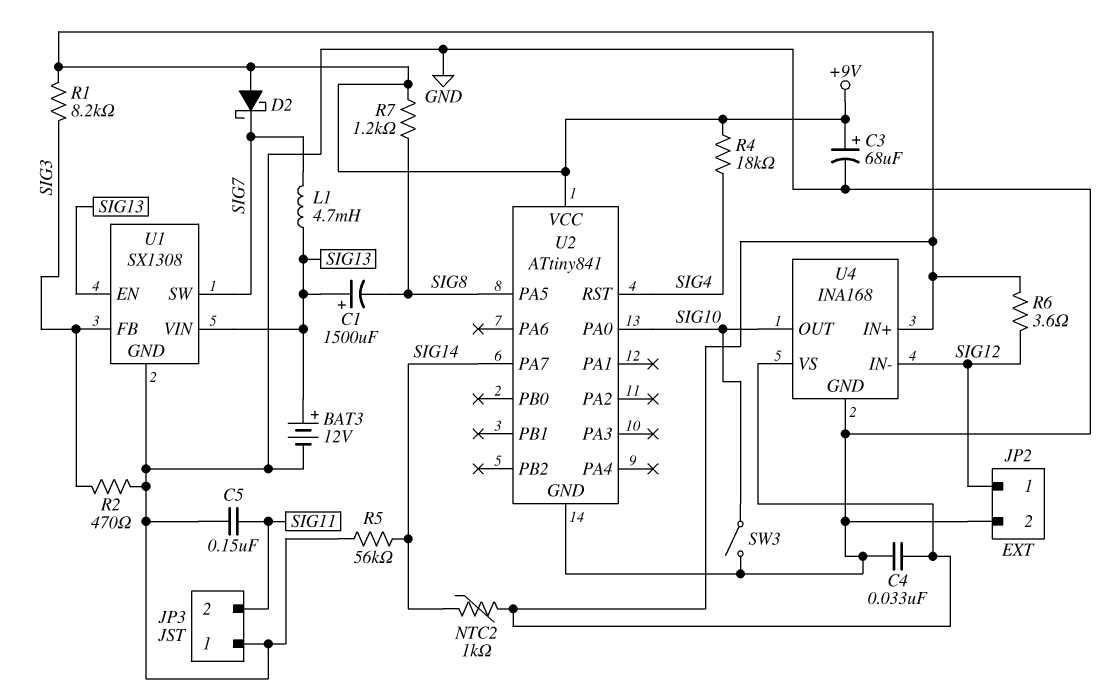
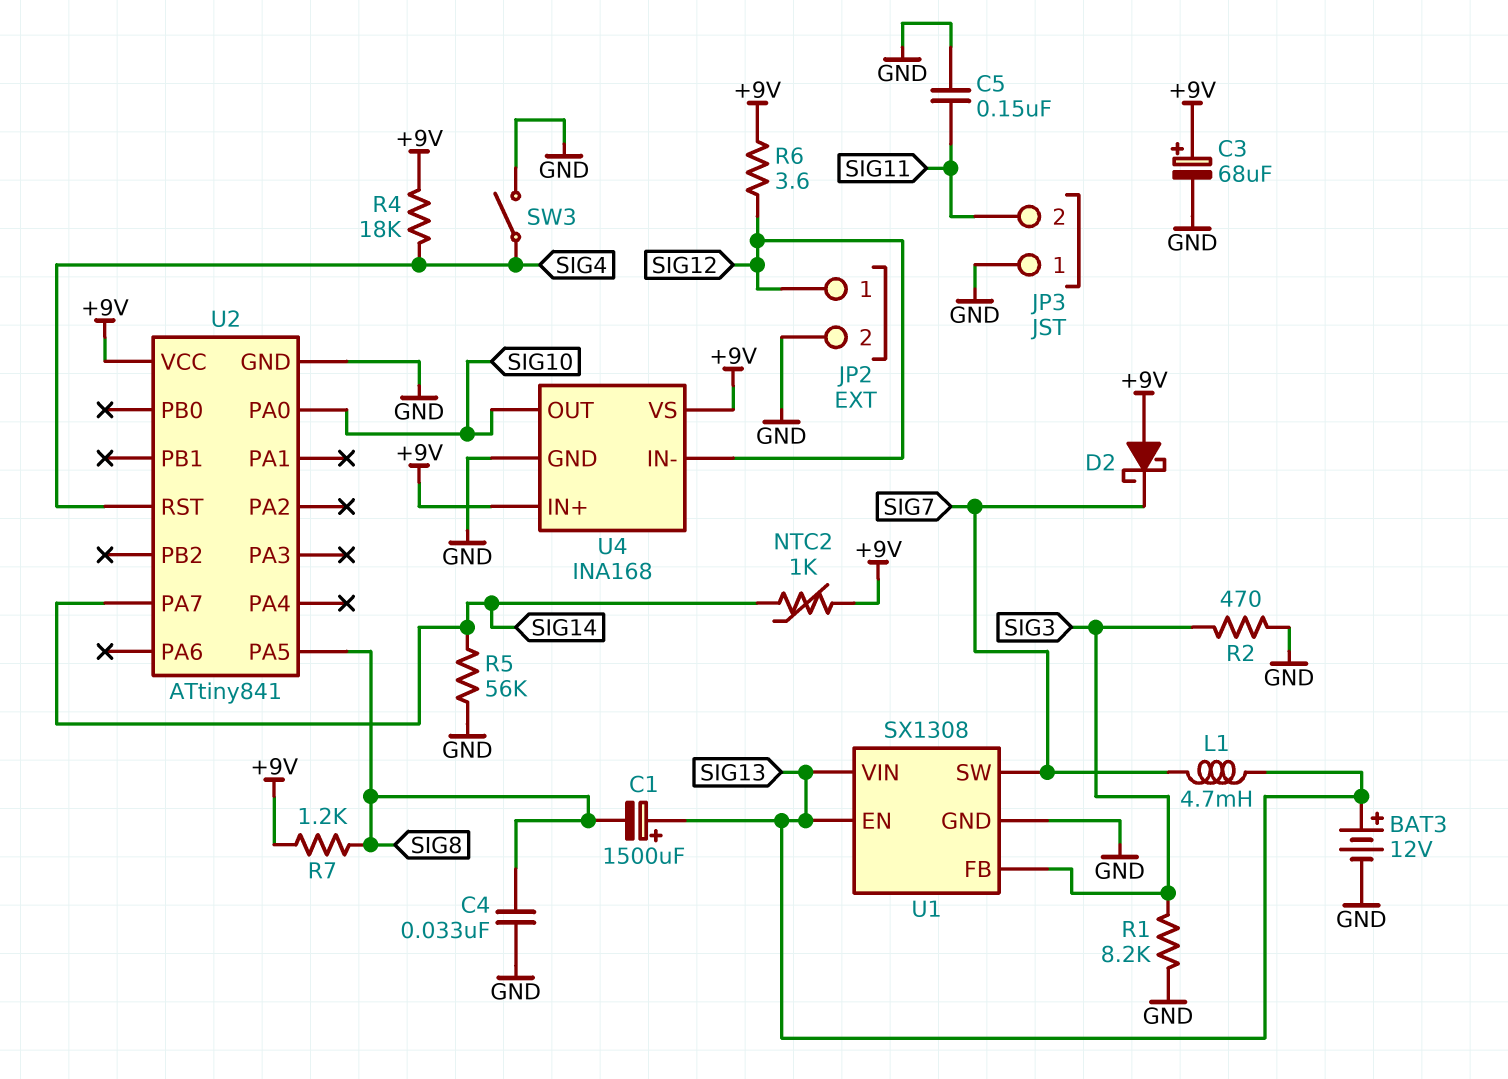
C4: 33nF (+9V, GND) -> 33nF (GND, SIG8)
R1: 8.2k (+9V, SIG3) -> 8.2k (GND, SIG3)
SW3: switch (GND, SIG10) -> switch (GND, SIG4)

